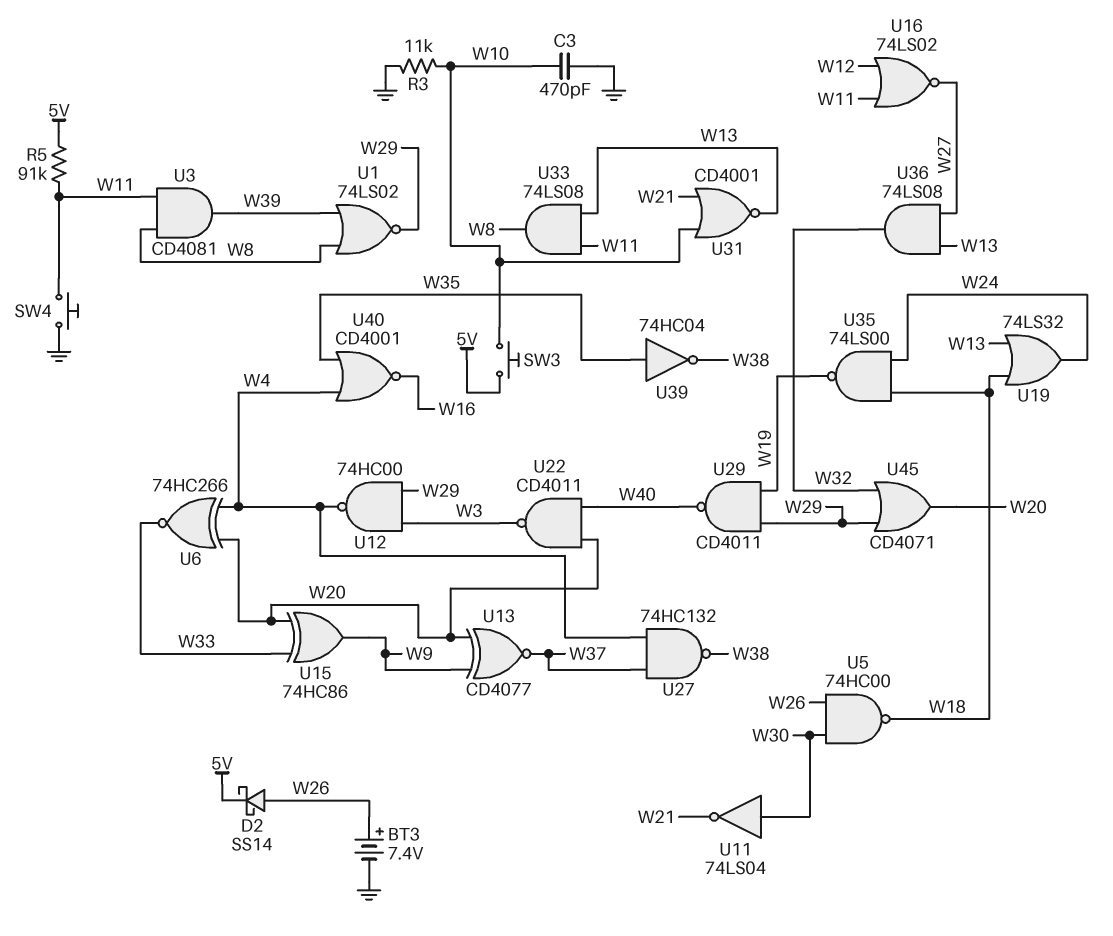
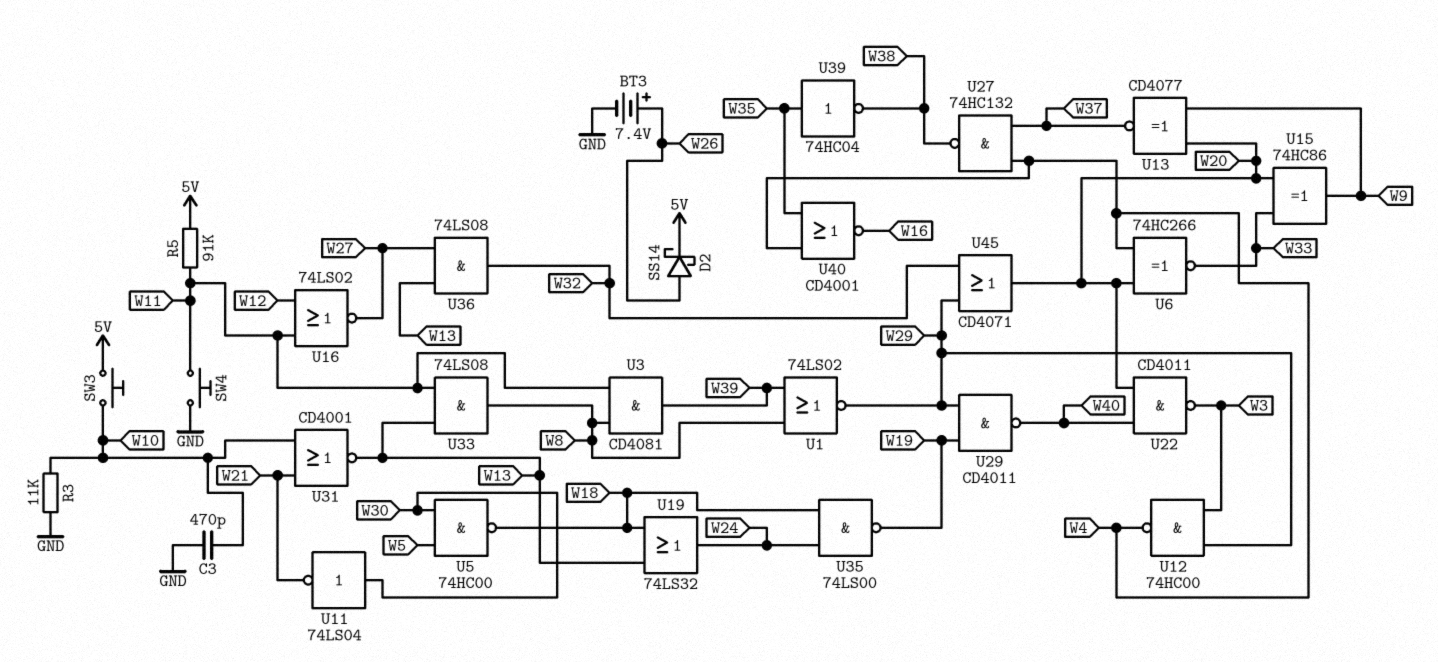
U5: NAND 74HC00 (in W26, in W30, out W18) -> NAND 74HC00 (in W5, in W30, out W18)

